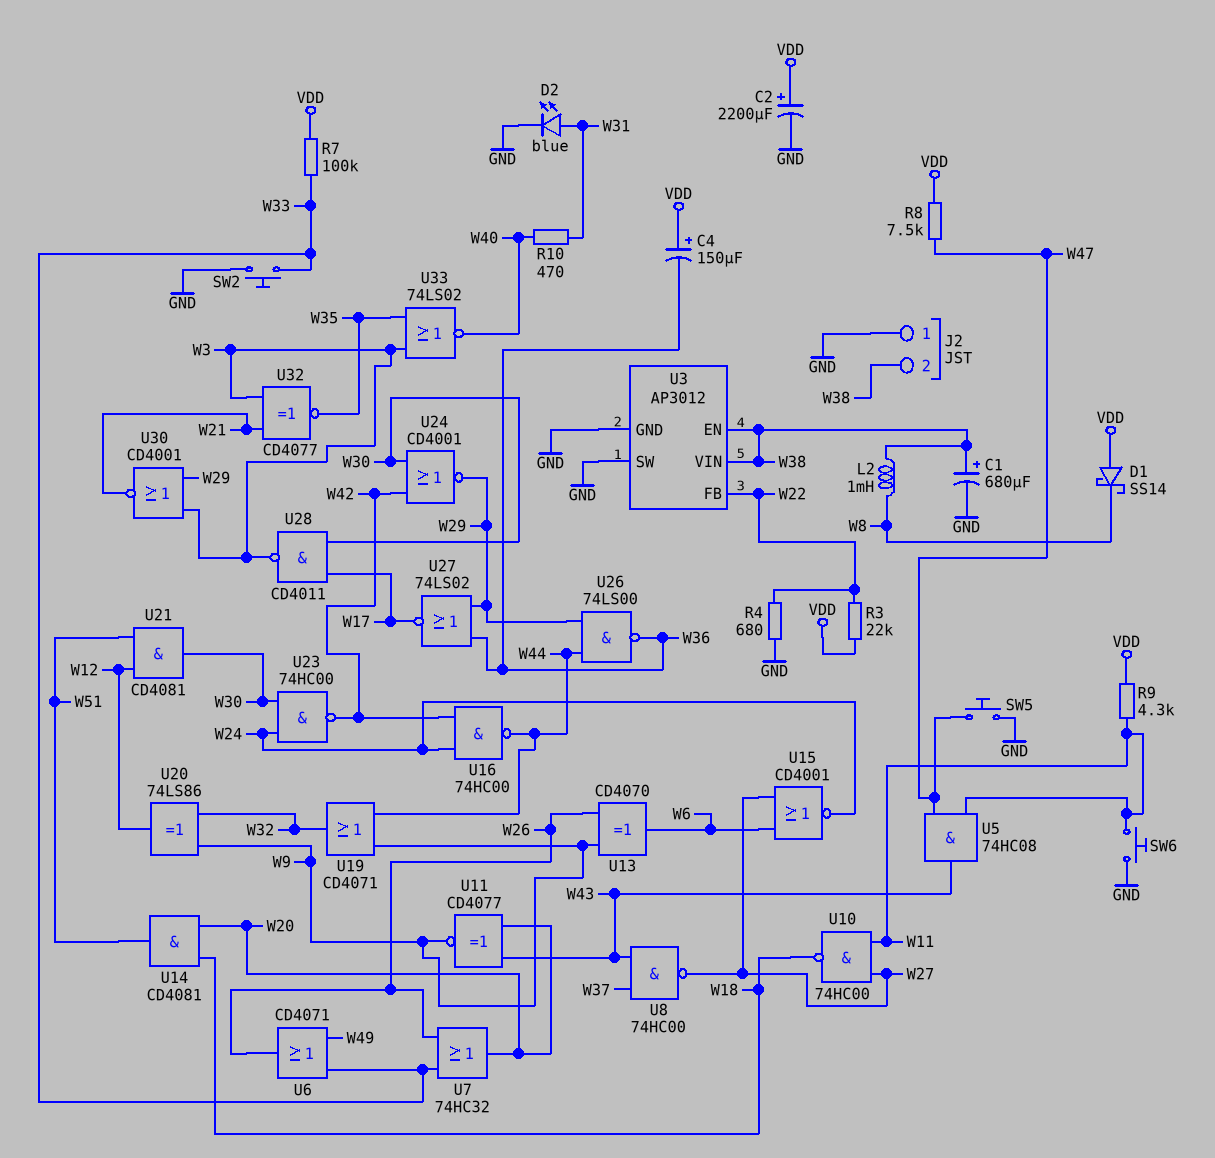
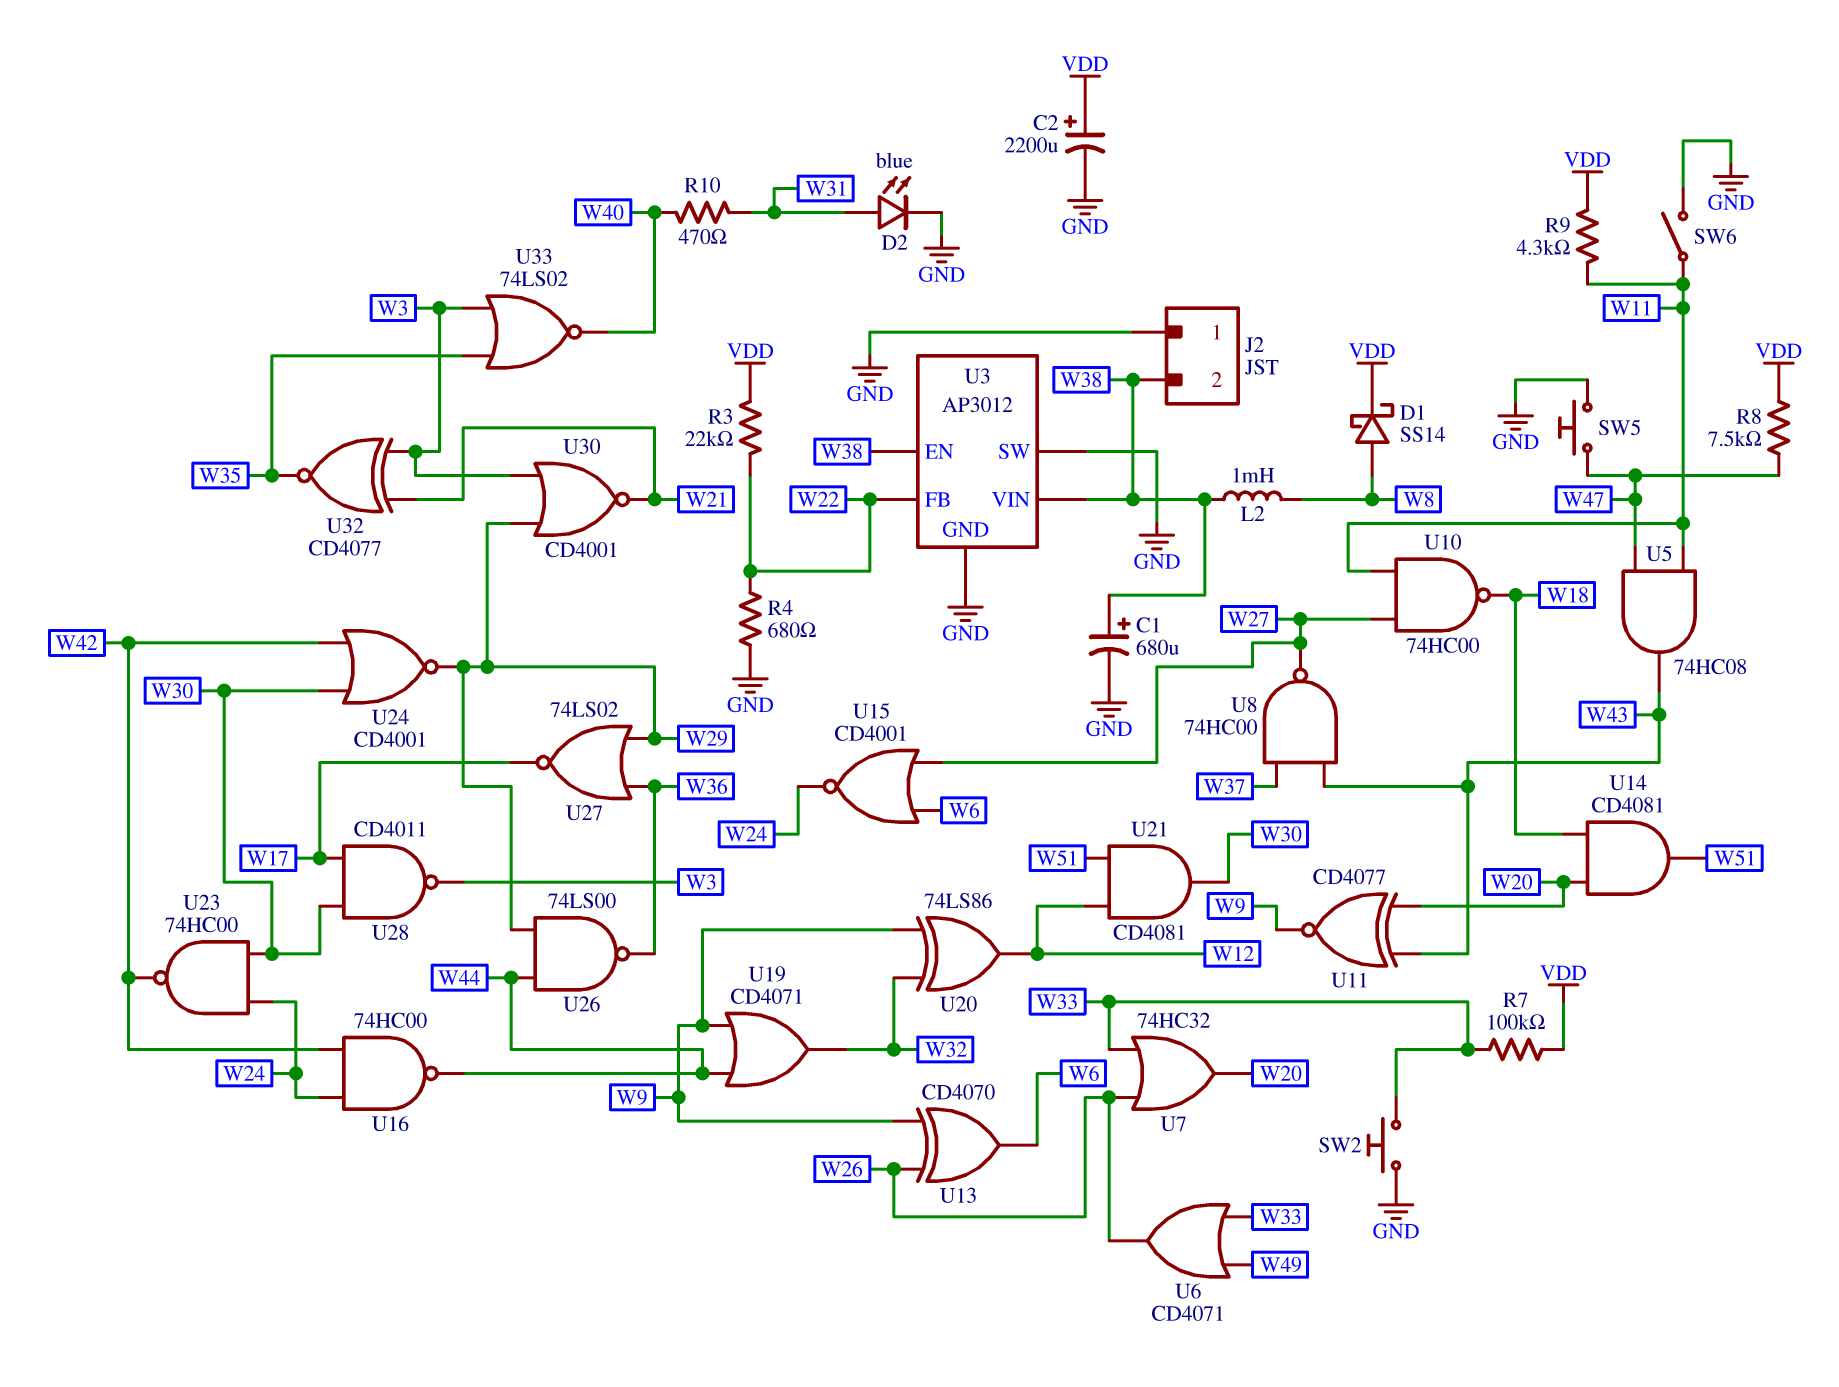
C4: 150uF (plus VDD, minus W36) -> none
D1: schottky SS14 (A VDD, K W8) -> schottky SS14 (A W8, K VDD)
SW6: button (GND, W11) -> switch (GND, W11)

